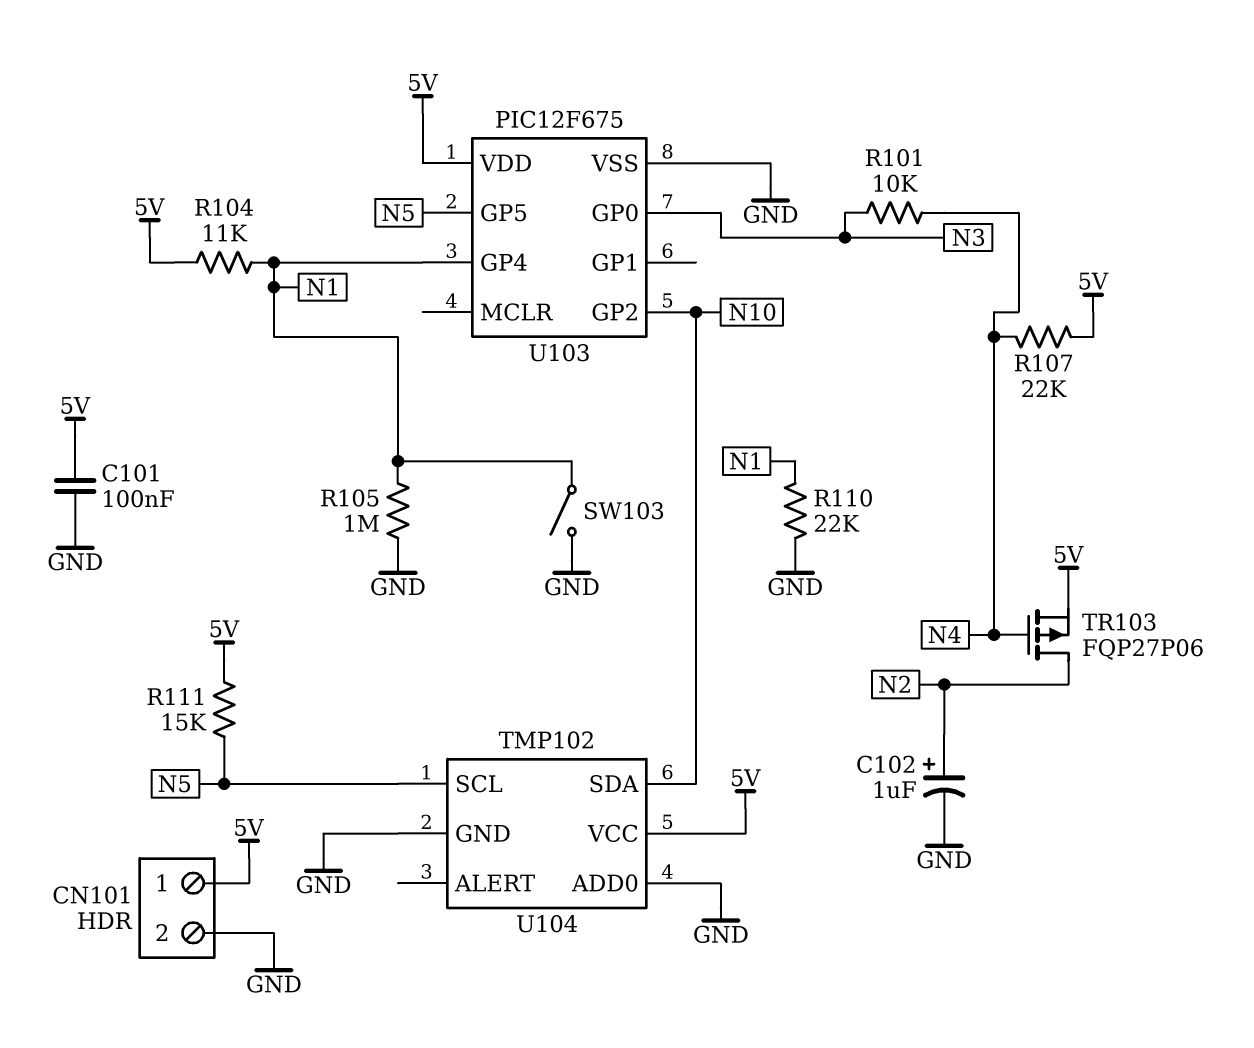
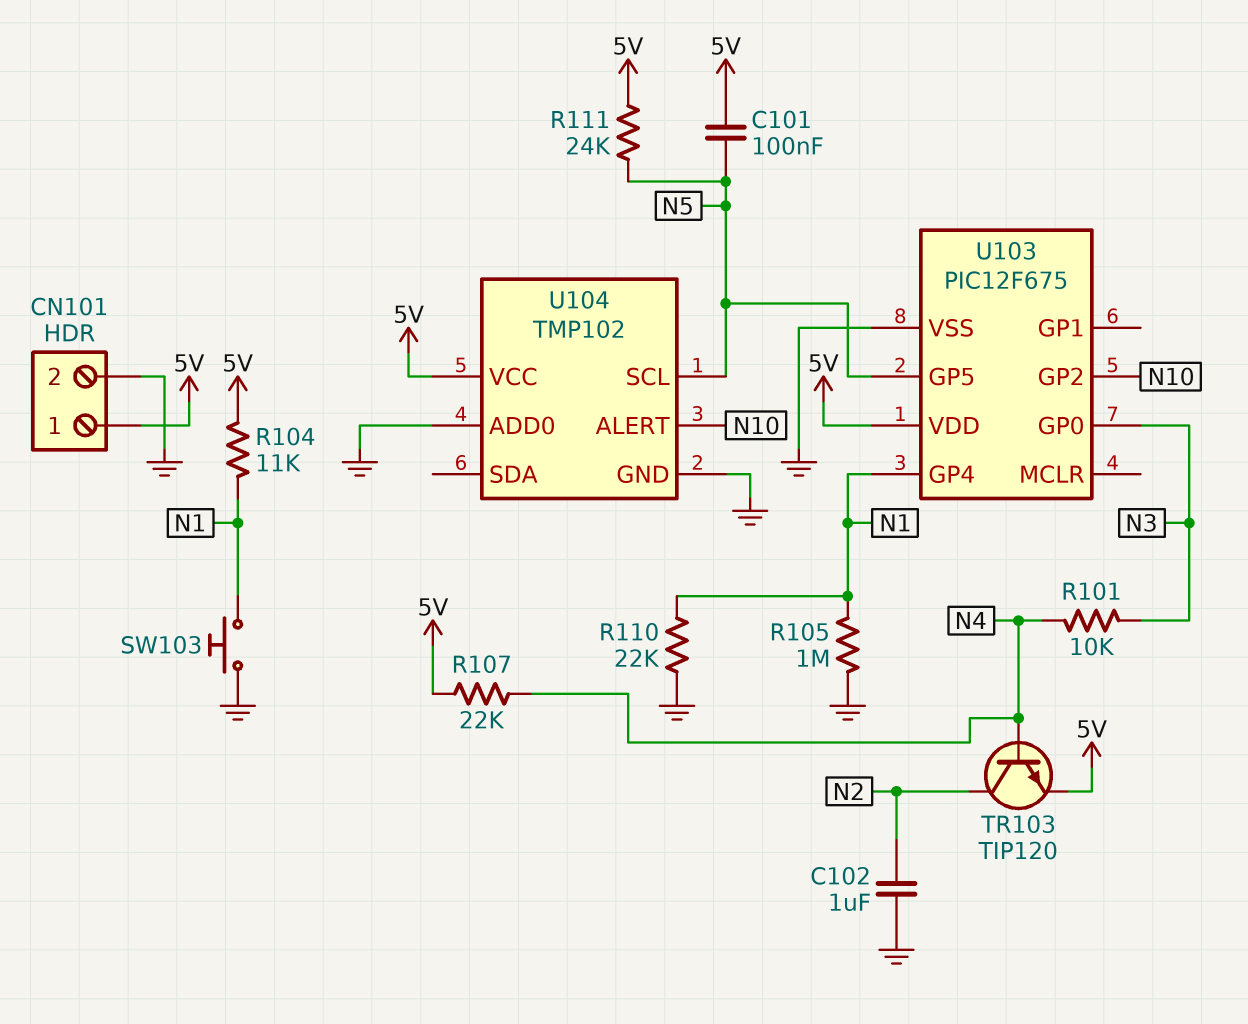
C101: 100nF (5V, GND) -> 100nF (5V, N5)
C102: 1uF (plus N2, minus GND) -> 1uF (GND, N2)
R111: 15k (5V, N5) -> 24k (5V, N5)
SW103: switch (GND, N1) -> button (GND, N1)
TR103: PMOS FQP27P06 (G N4, D N2, S 5V) -> NPN TIP120 (B N4, C N2, E 5V)
U104 pin ALERT: none -> N10
U104 pin SDA: N10 -> none

